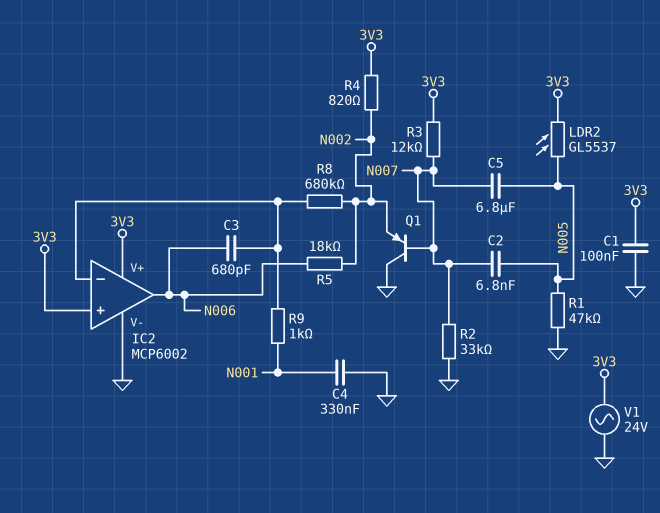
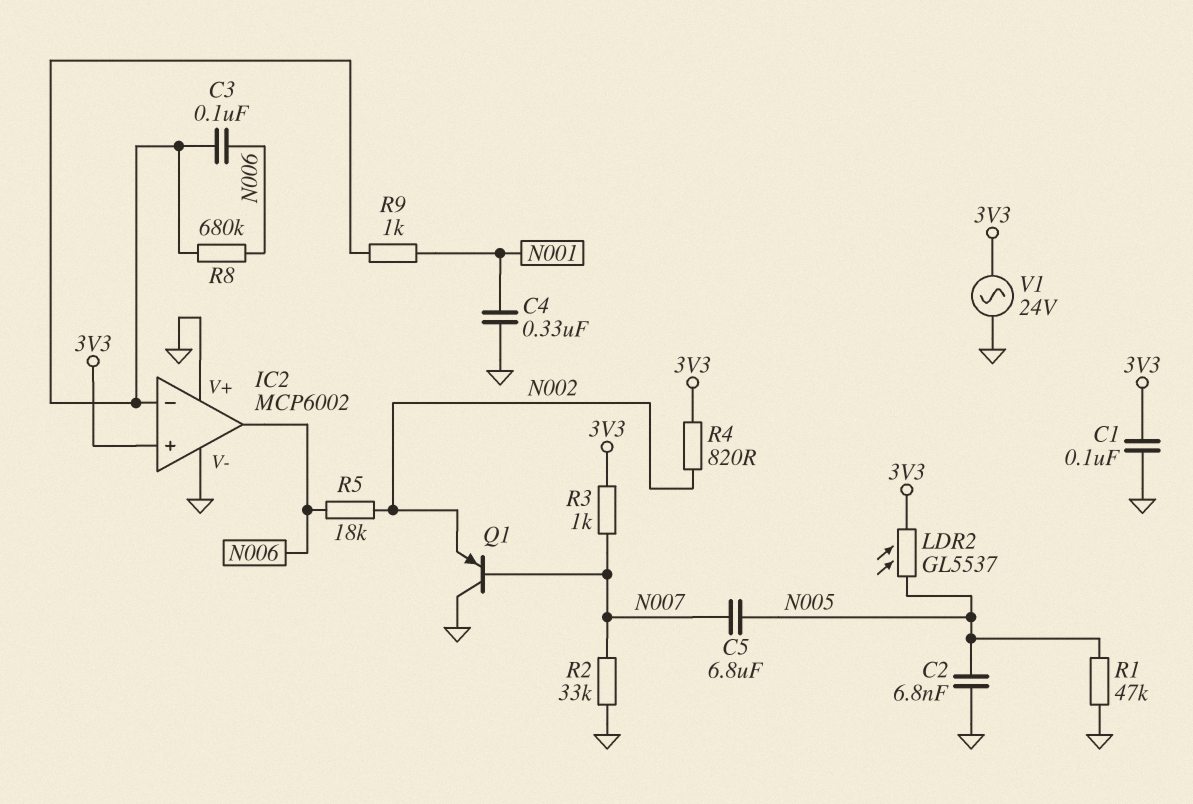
C2: 6.8nF (N005, N007) -> 6.8nF (GND, N005)
C3: 680pF (IC2/in-, N006) -> 100nF (IC2/in-, N006)
IC2 pin V+: 3V3 -> GND
R3: 12k (3V3, N007) -> 1k (3V3, N007)
R8: 680k (IC2/in-, N002) -> 680k (IC2/in-, N006)

